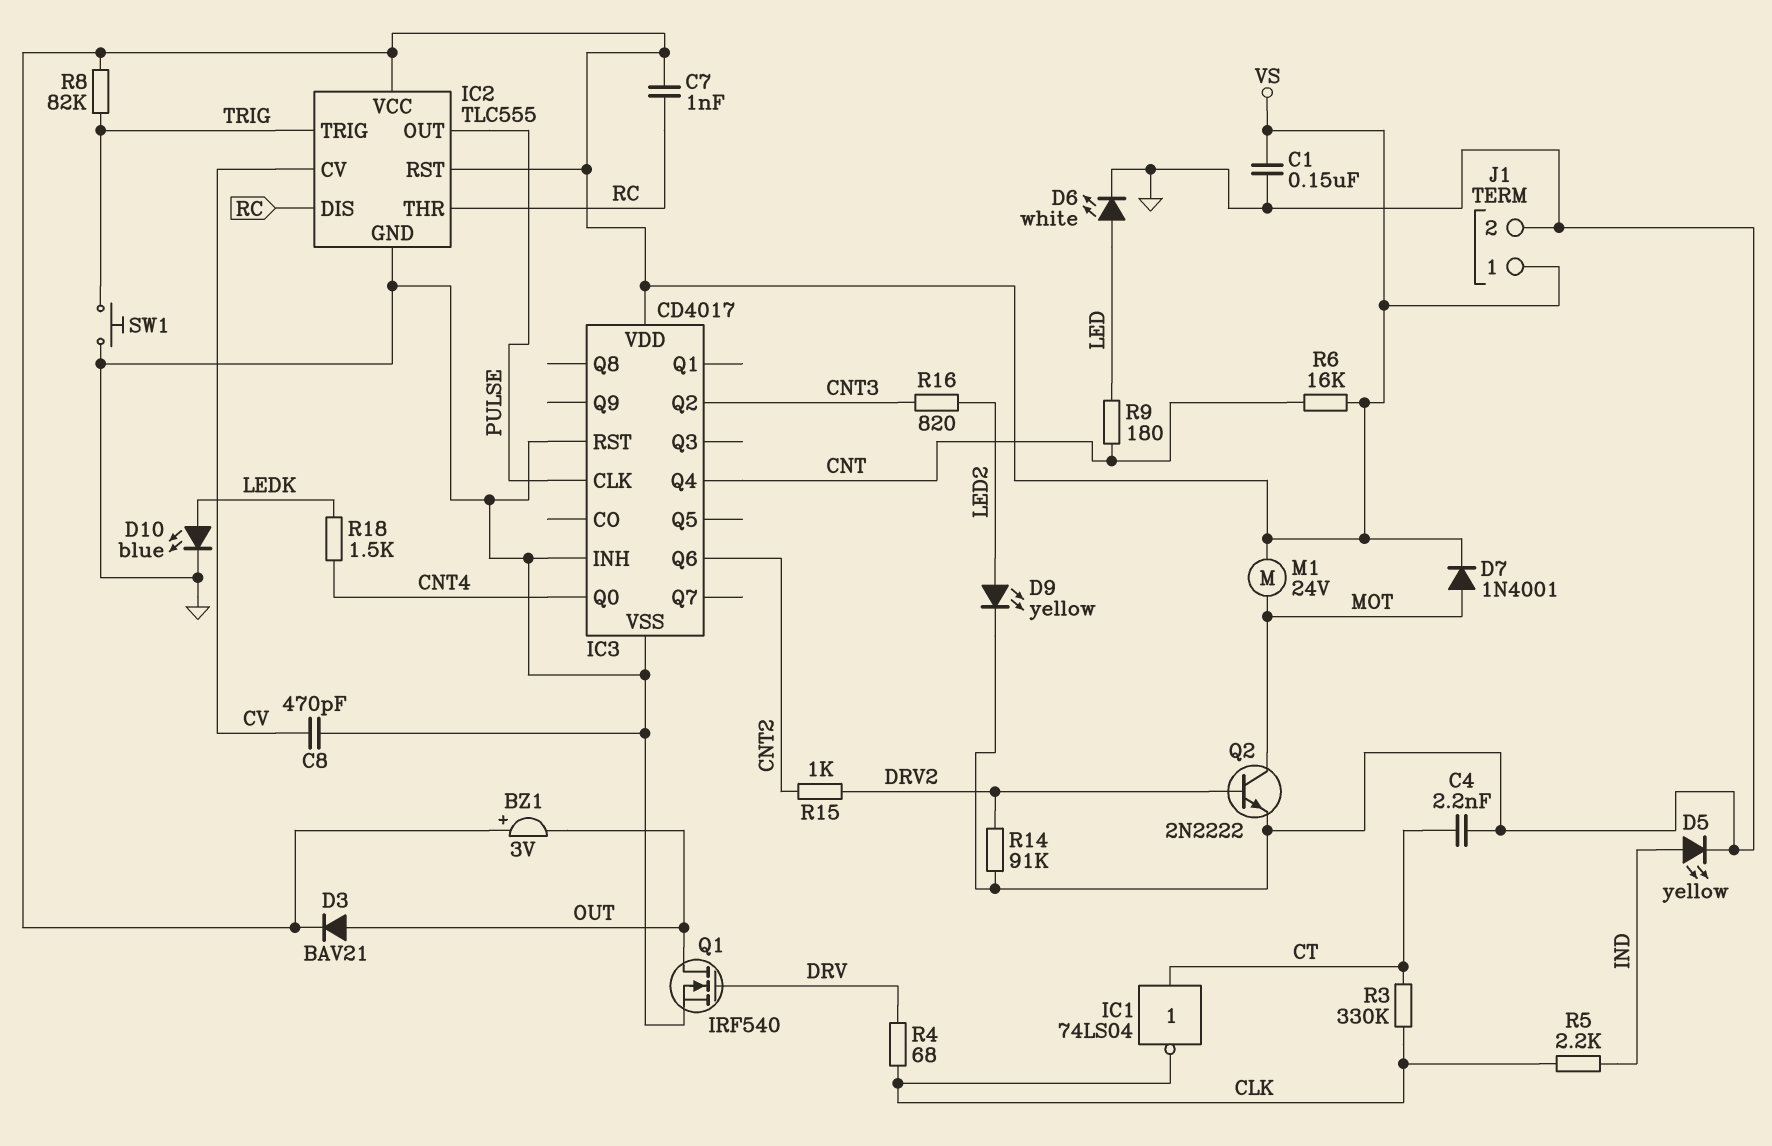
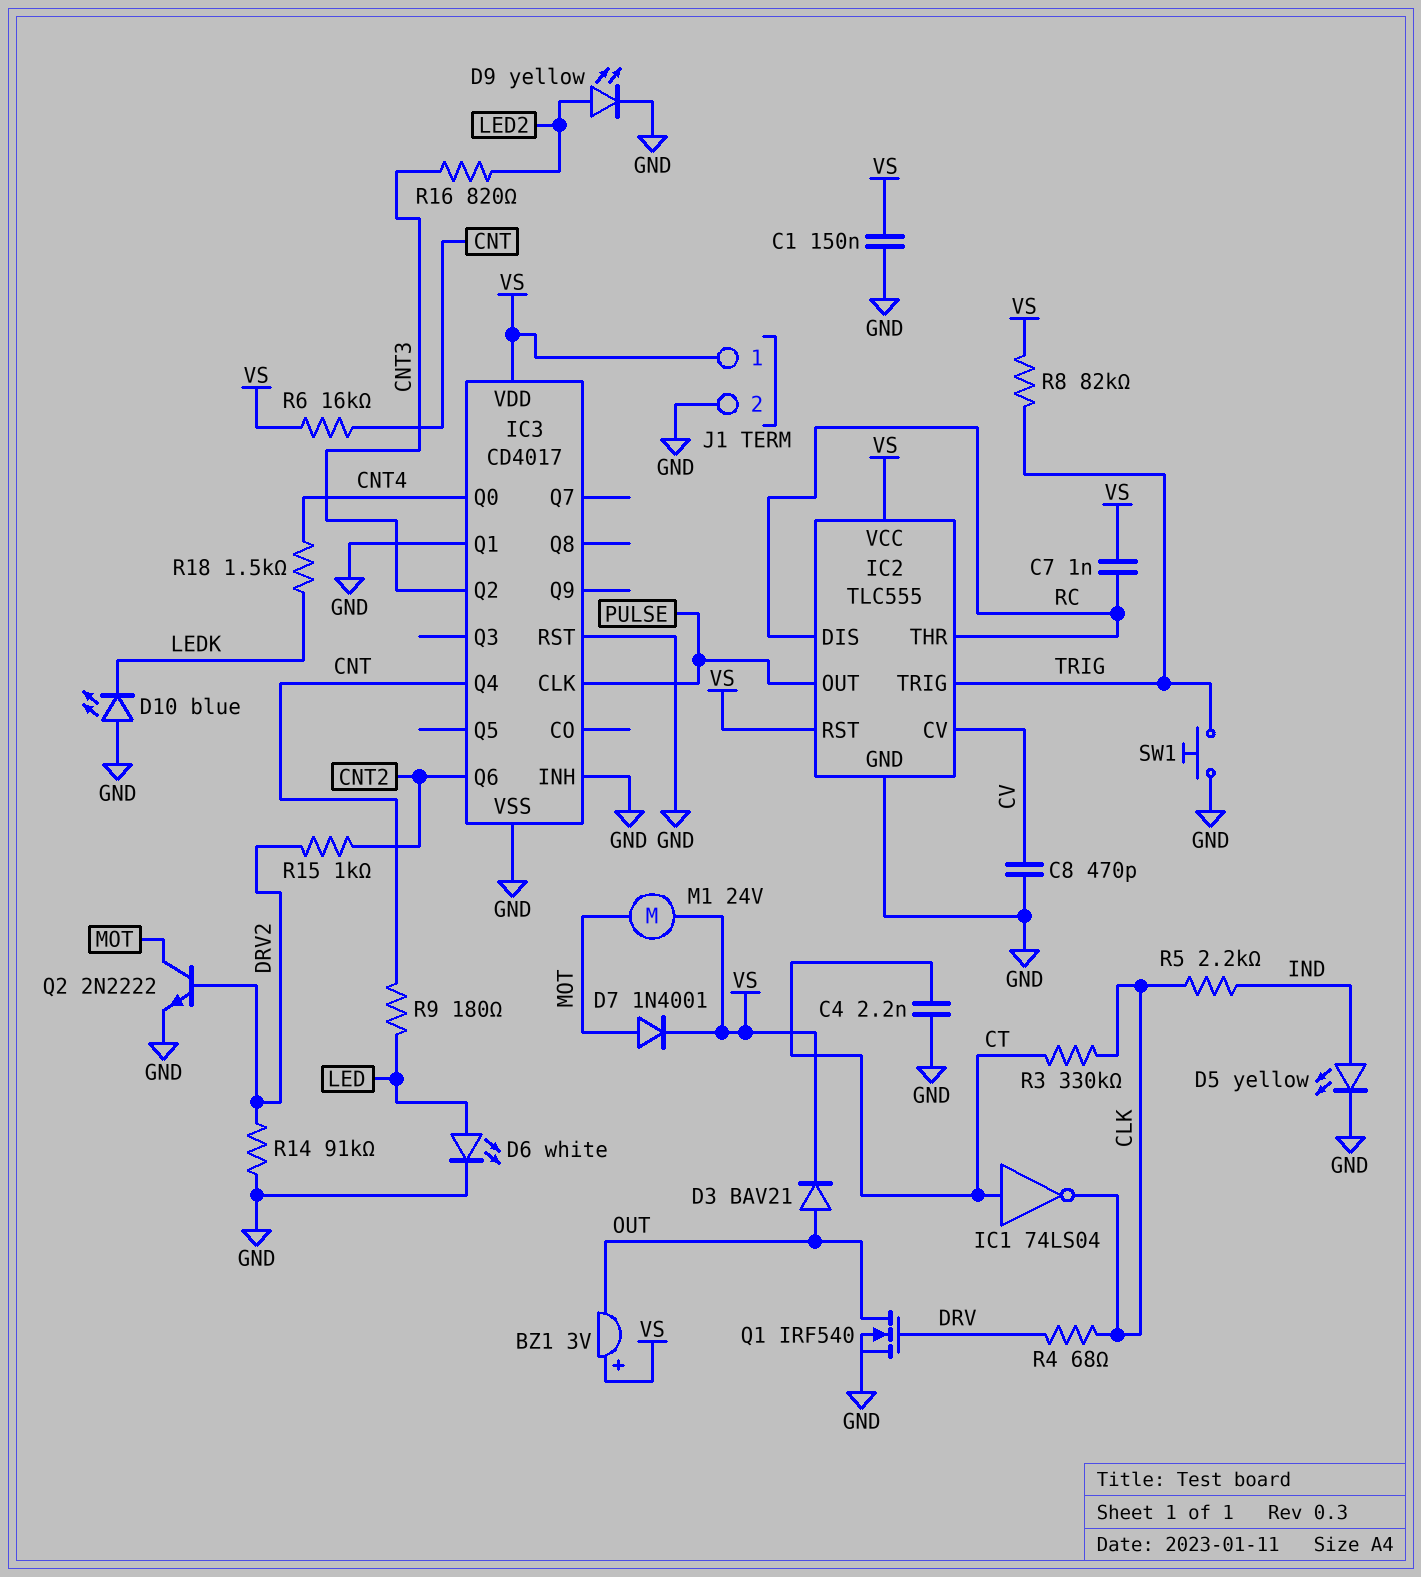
D10: LED blue (A LEDK, K GND) -> LED blue (A GND, K LEDK)
IC3 pin Q1: none -> GND

